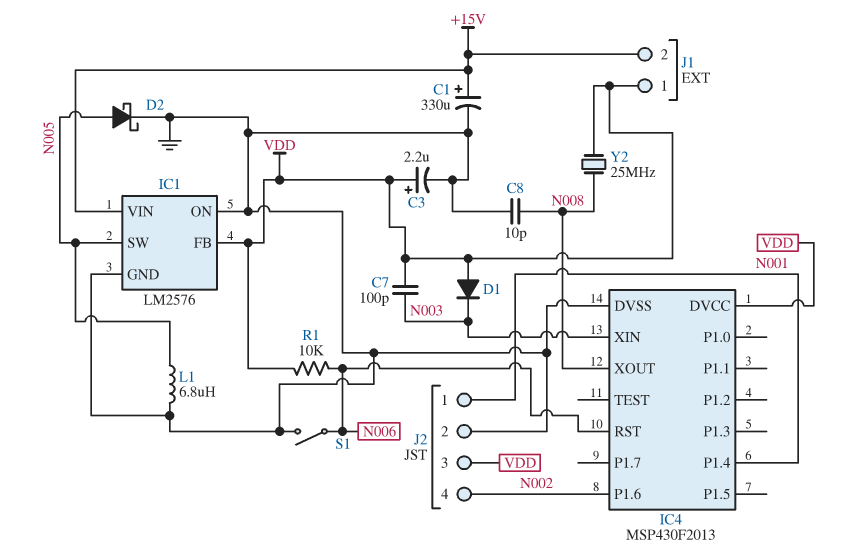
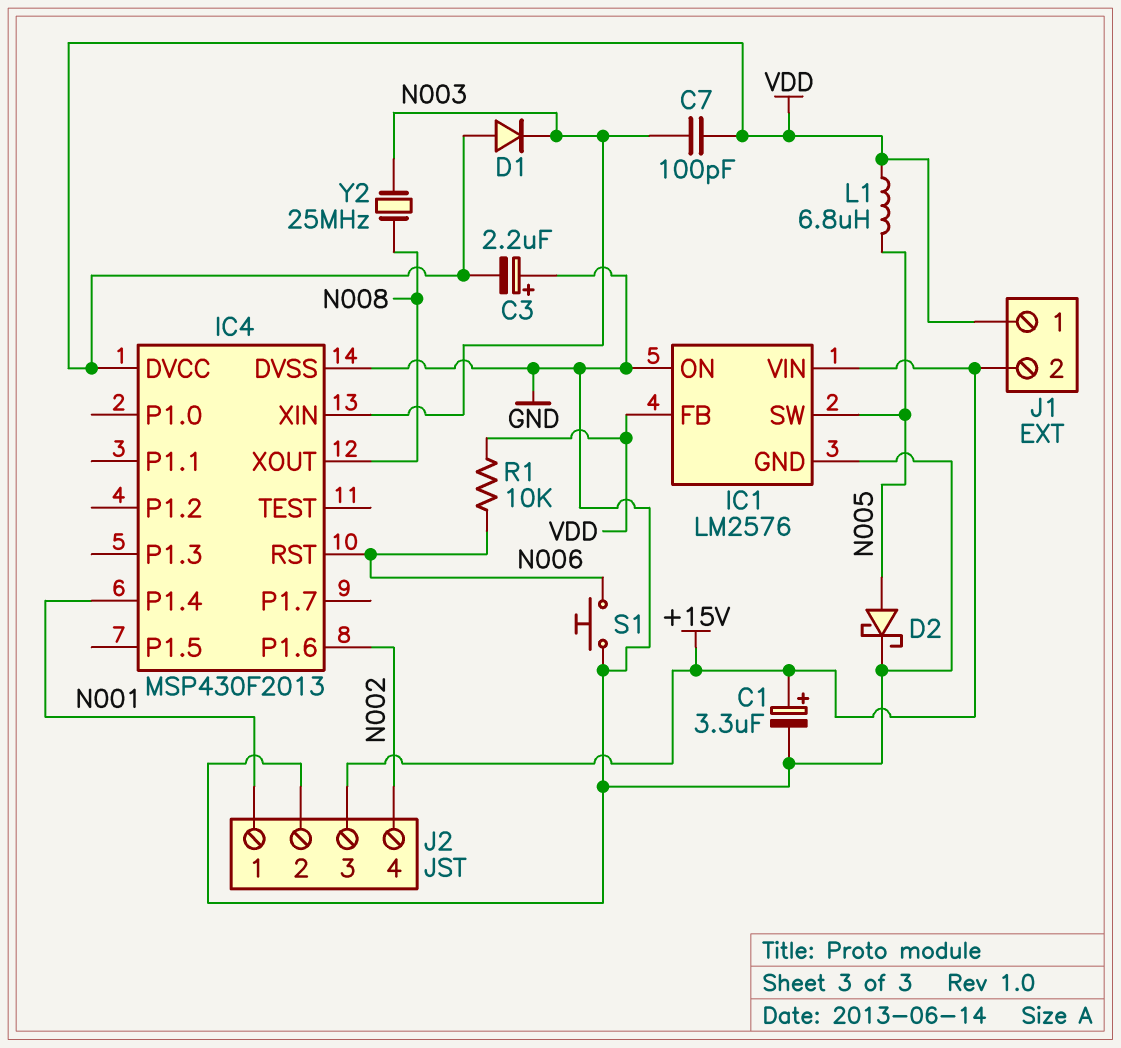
C1: 330uF (plus +15V, minus GND) -> 3.3uF (plus +15V, minus GND)
C3: 2.2uF (plus VDD, minus GND) -> 2.2uF (plus GND, minus VDD)
C8: 10pF (GND, N008) -> none
J2 pin 3: VDD -> +15V
L1: 6.8uH (GND, N005) -> 6.8uH (N005, VDD)
S1: switch (GND, N006) -> button (GND, N006)
Y2: 25MHz (N008, VDD) -> 25MHz (N003, N008)

